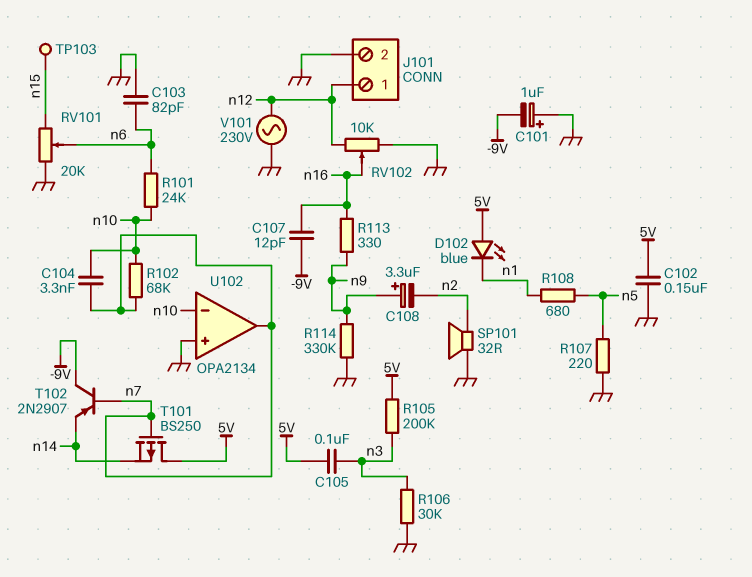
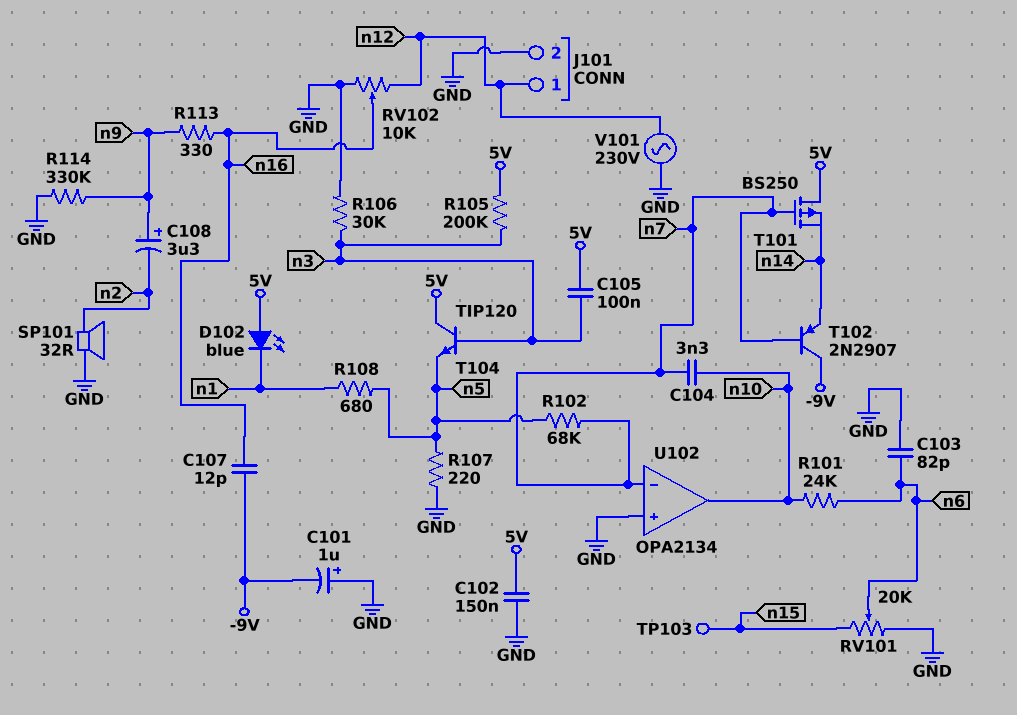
R102: 68k (n7, n10) -> 68k (n5, n7)
T104: none -> NPN TIP120 (B n3, C 5V, E n5)
U102 pin in-: n10 -> n7
U102 pin out: n7 -> n10

